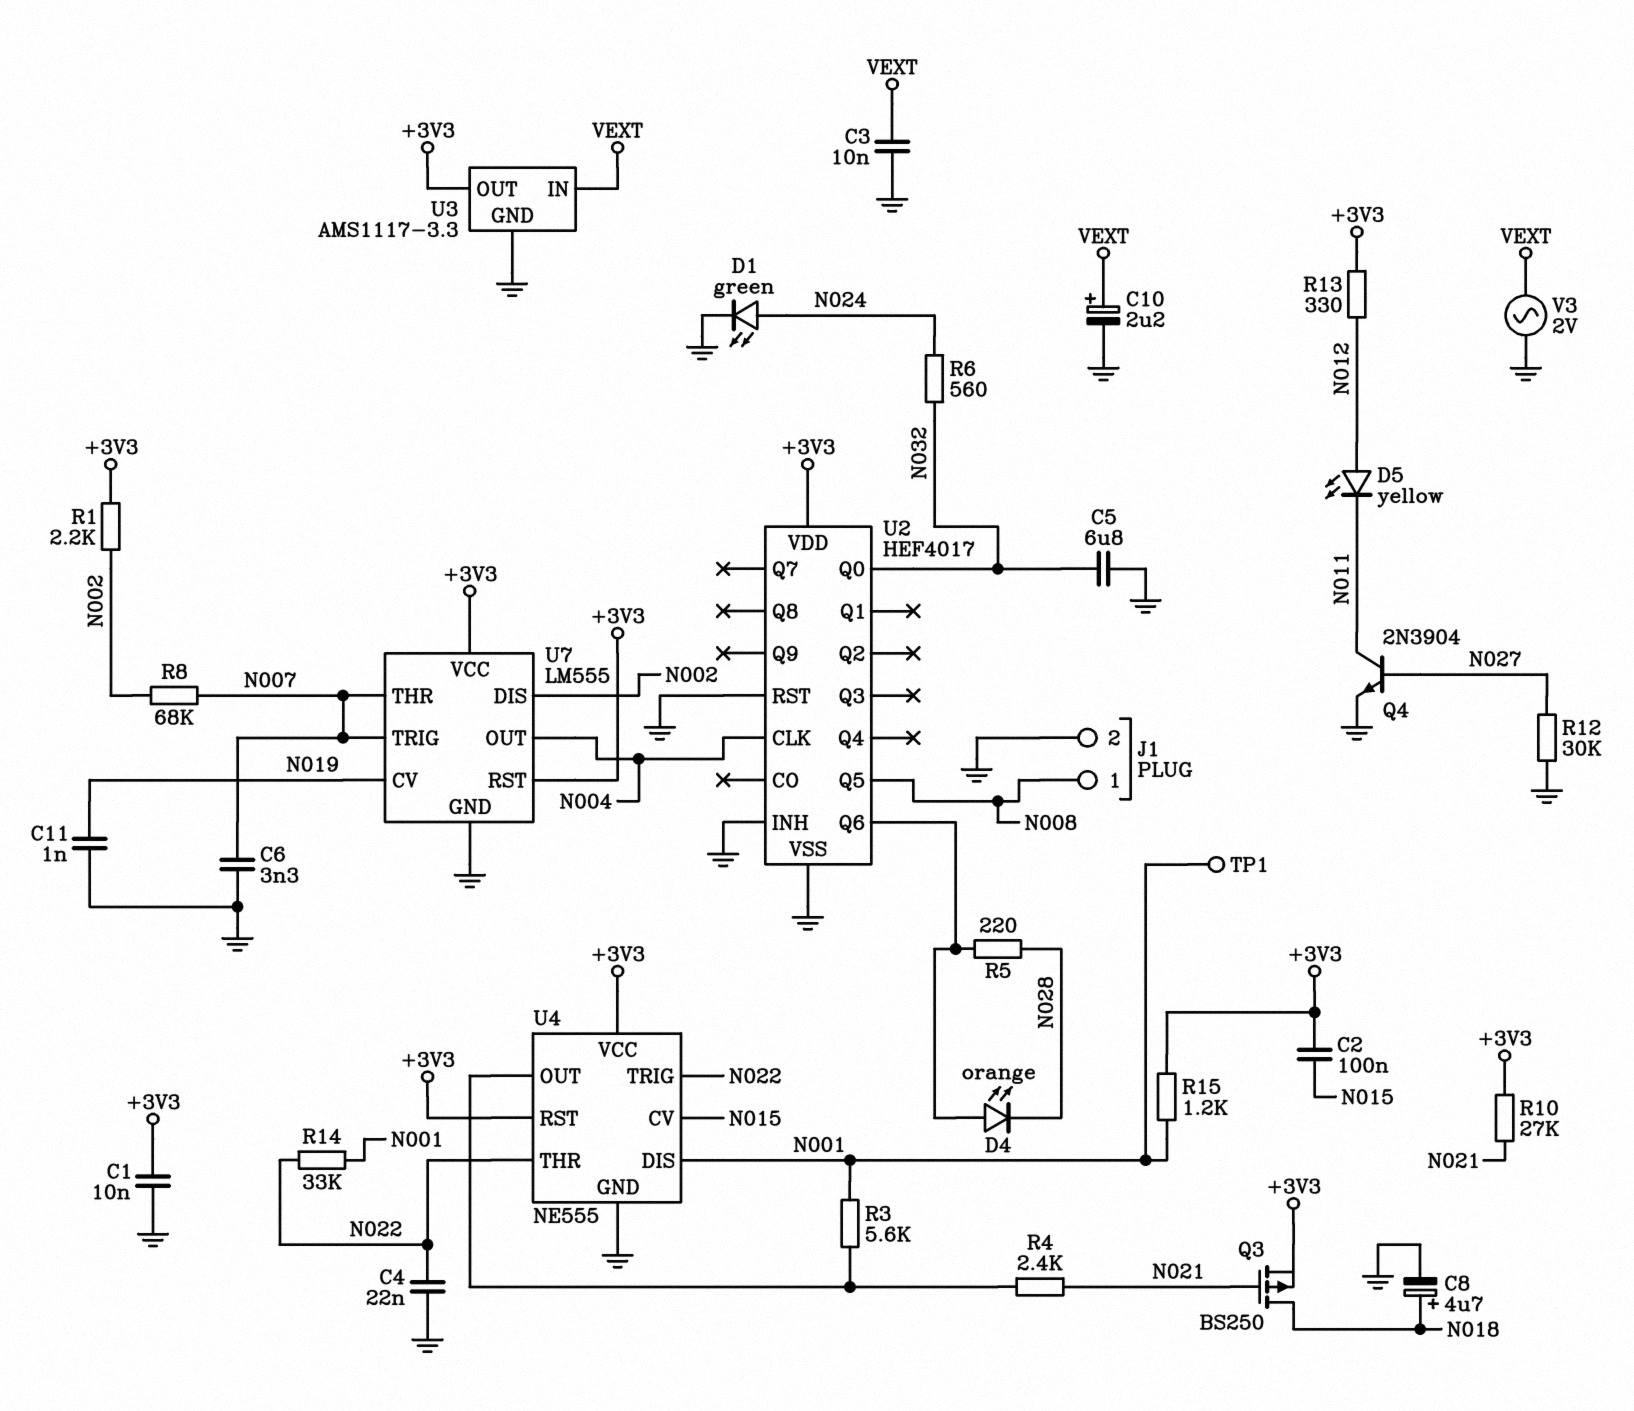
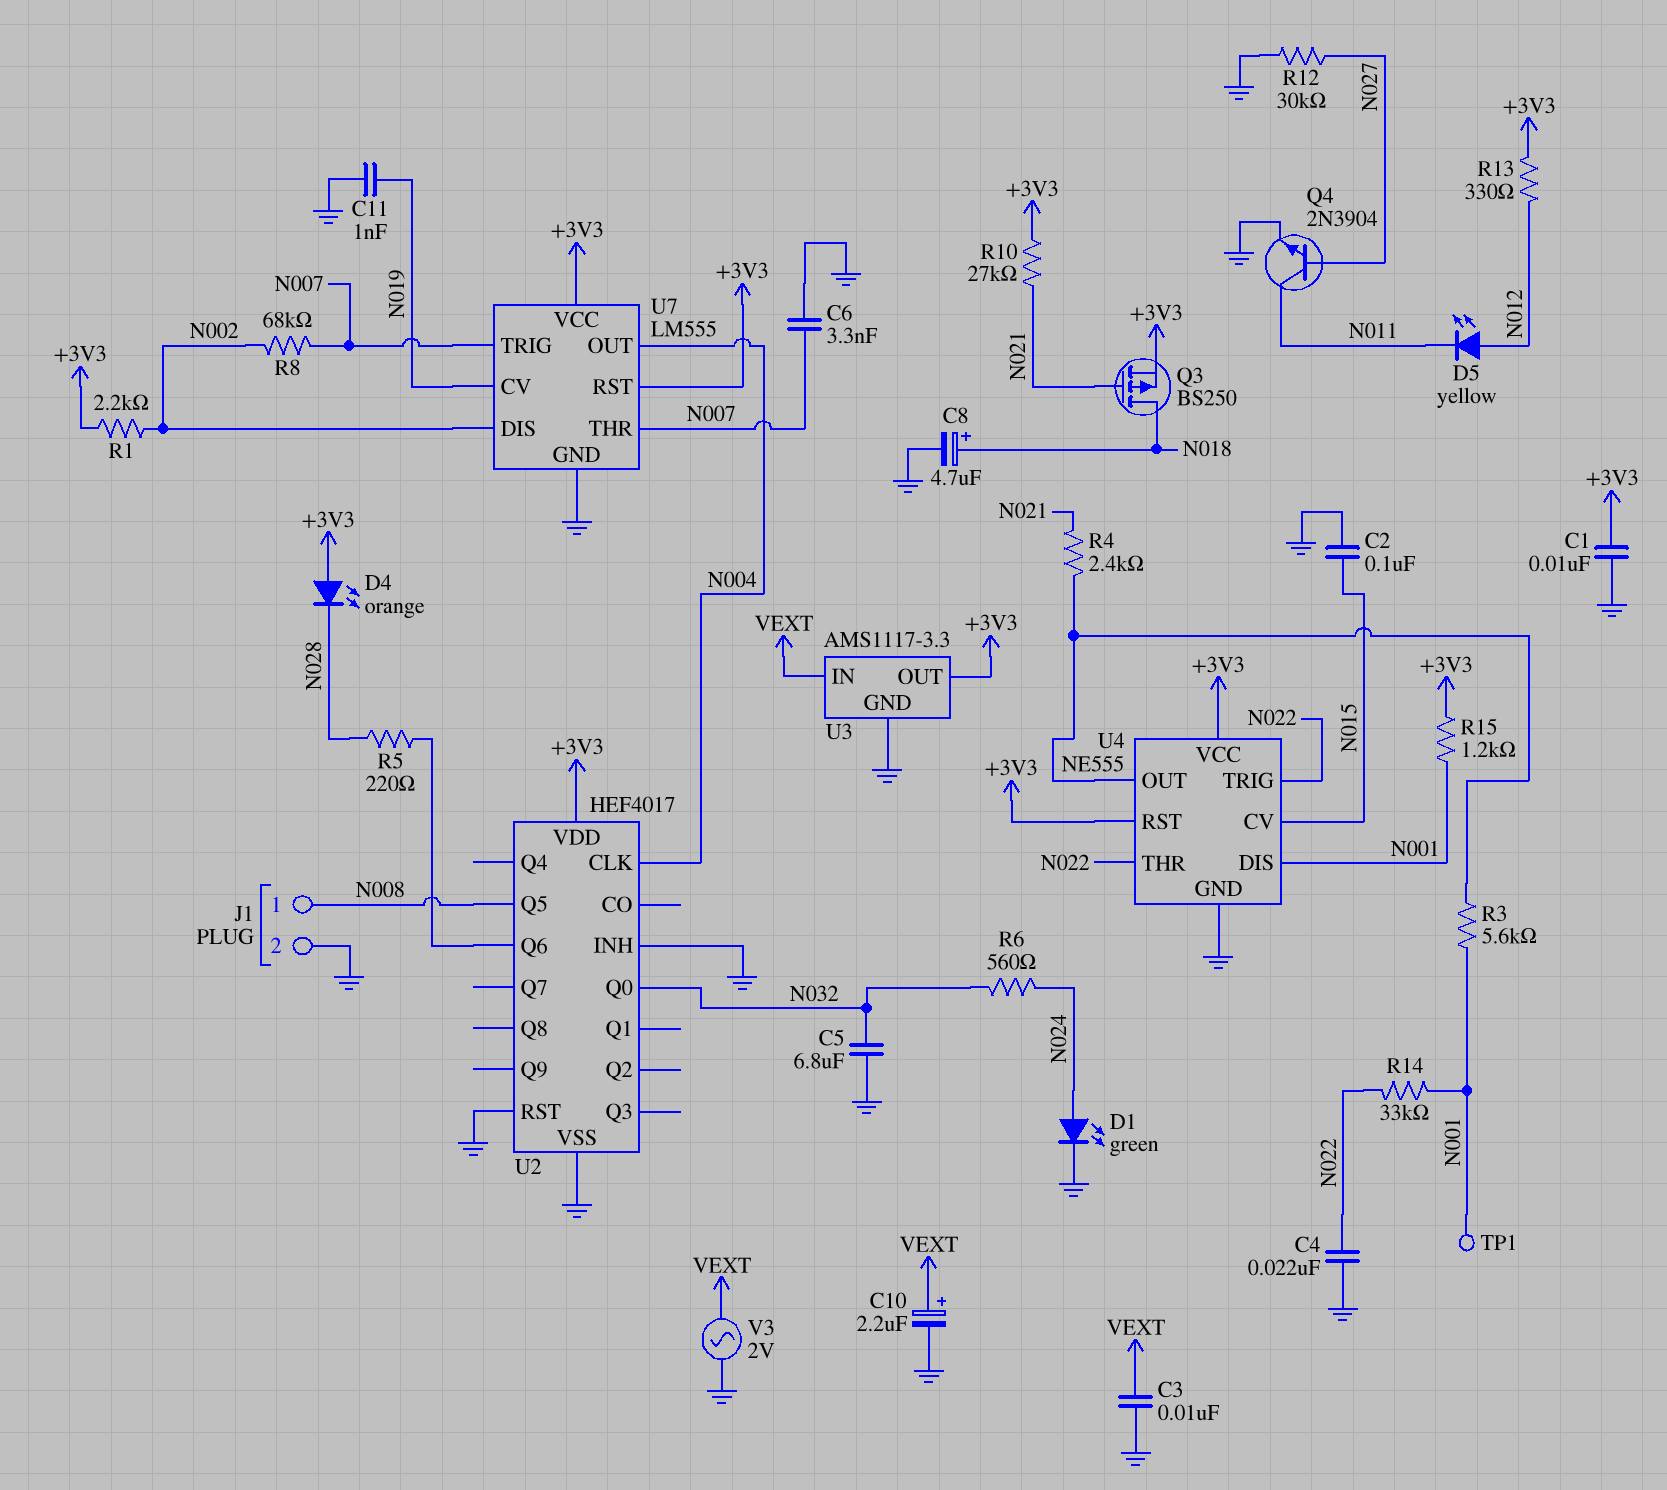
C2: 100nF (+3V3, N015) -> 100nF (GND, N015)
D4: LED orange (A U2/Q6, K N028) -> LED orange (A +3V3, K N028)

